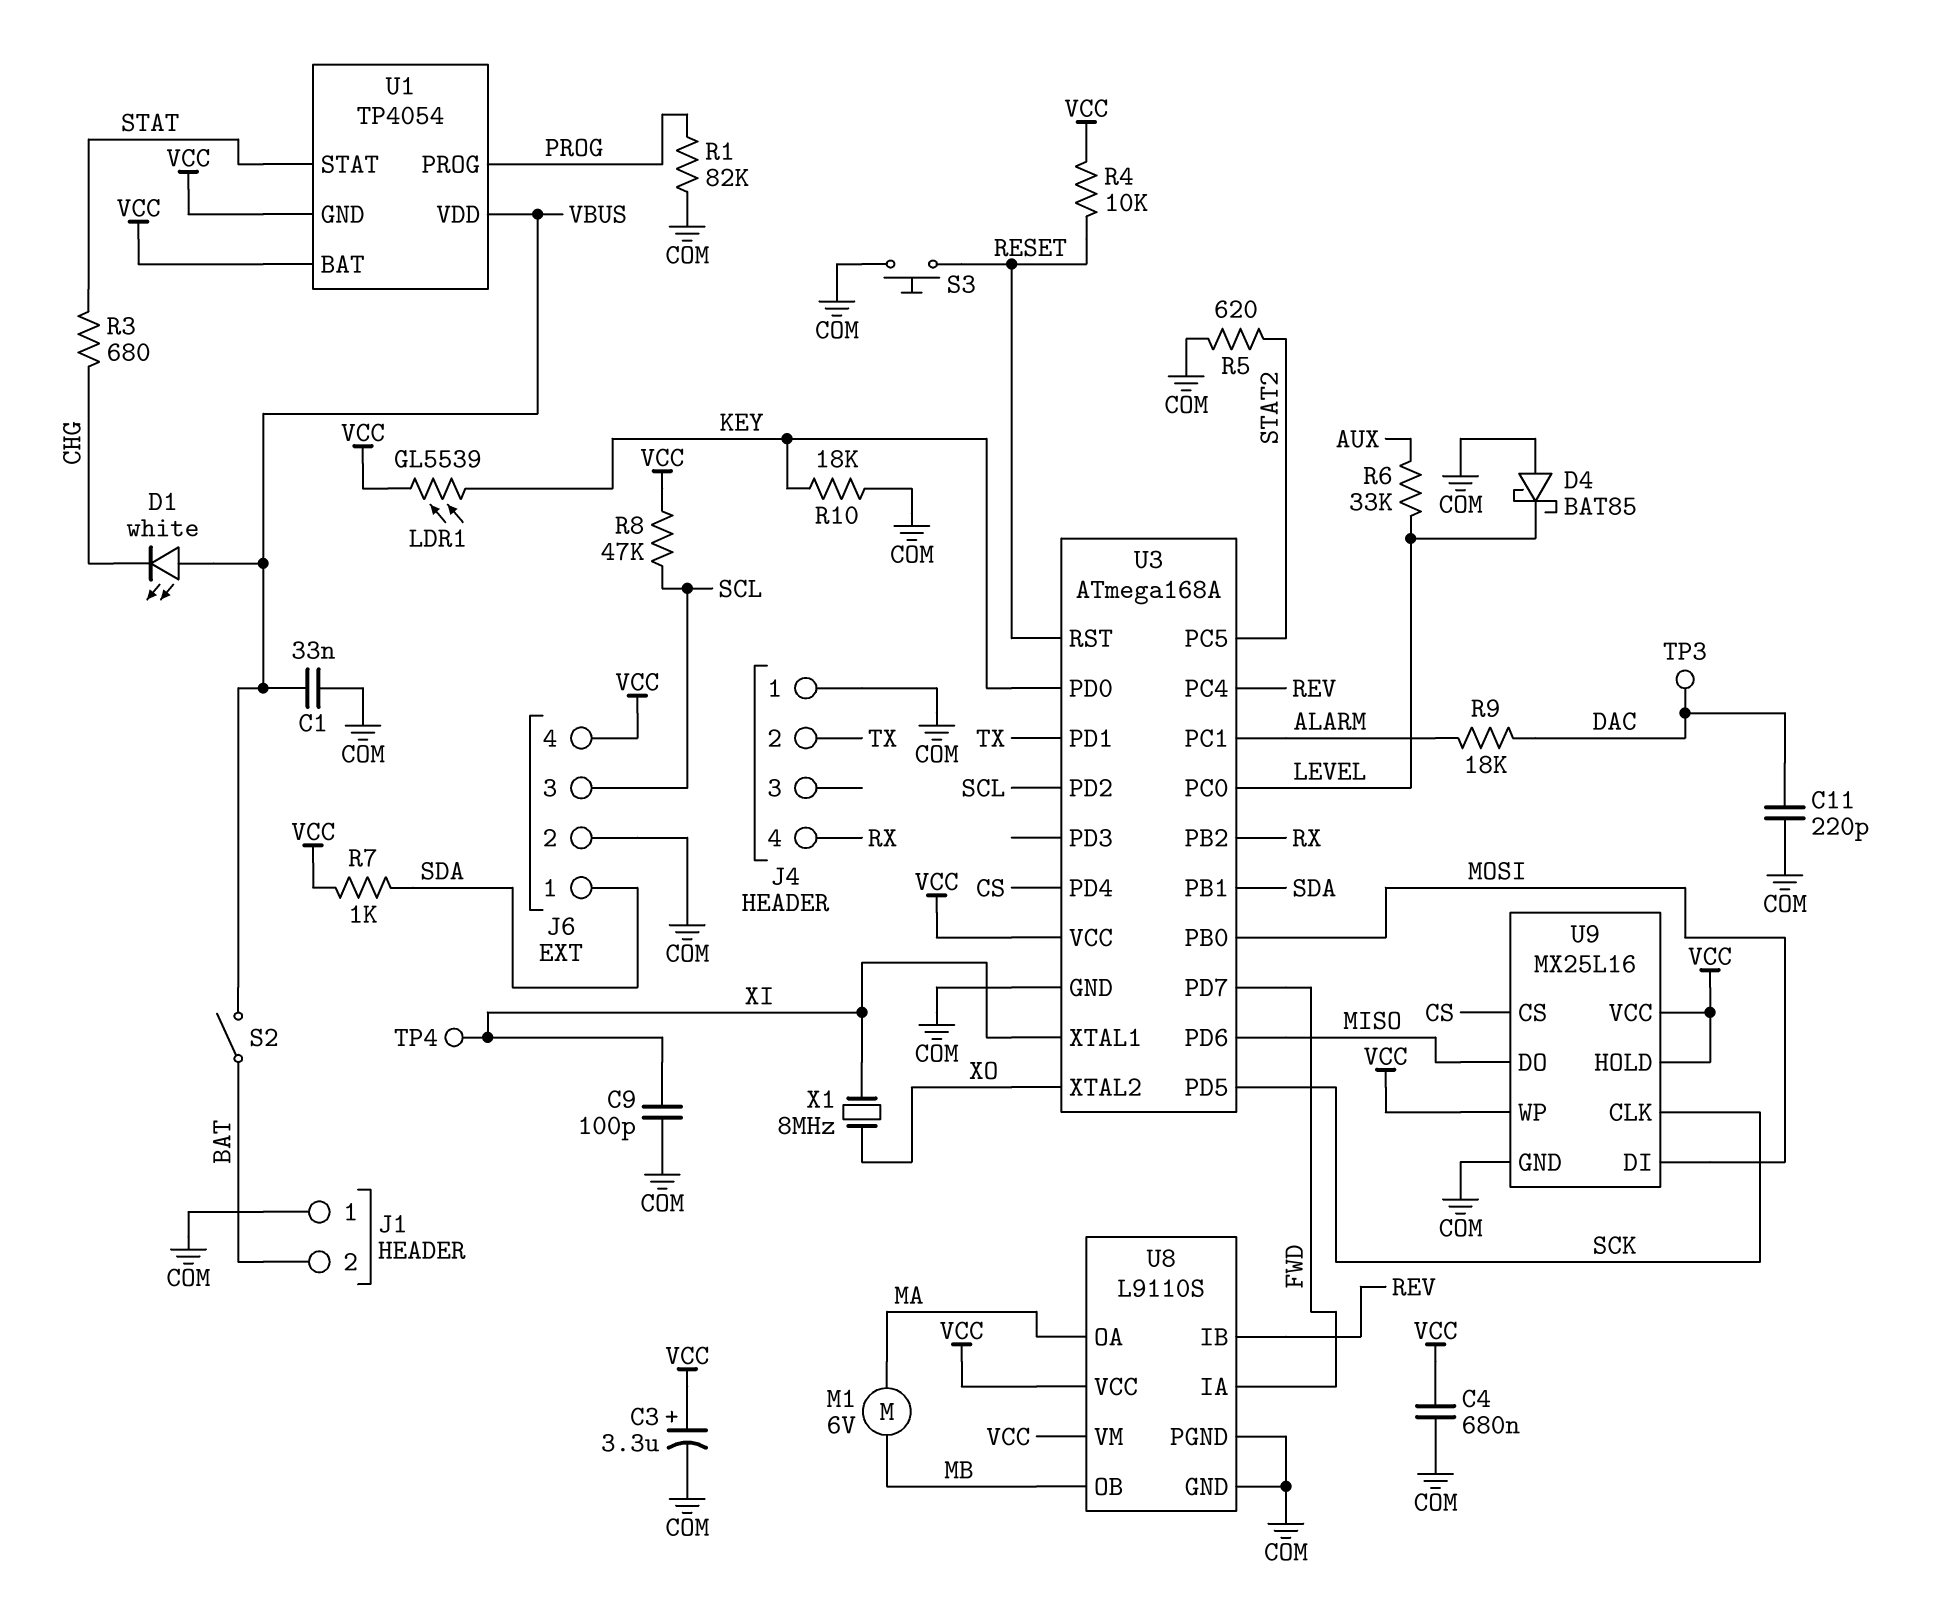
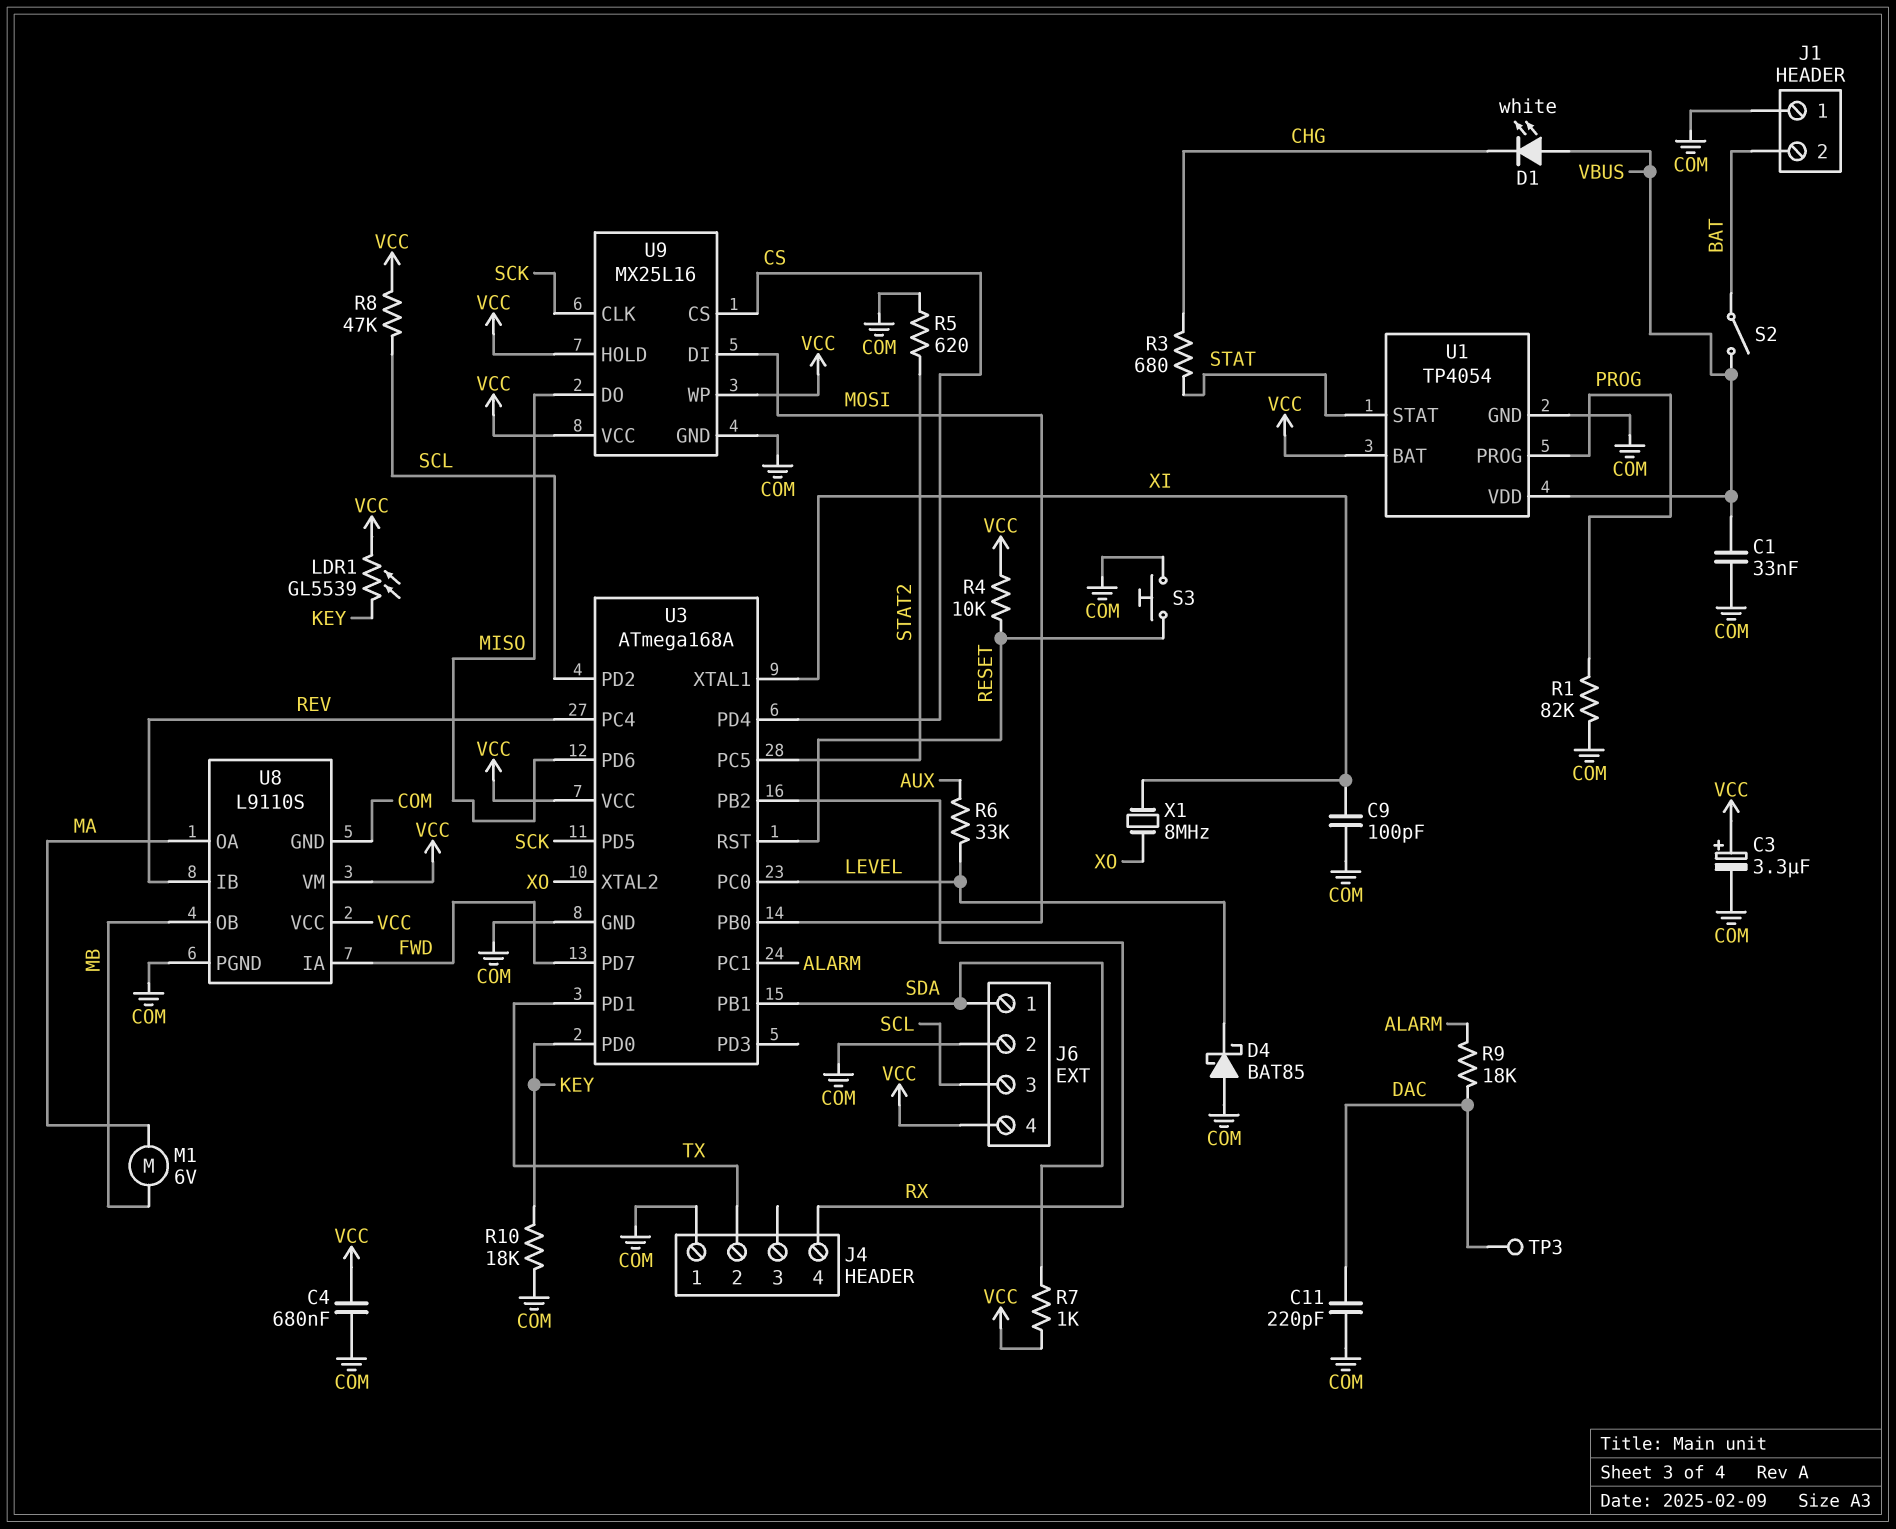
TP4: test point (XI) -> none
U1 pin GND: VCC -> COM

